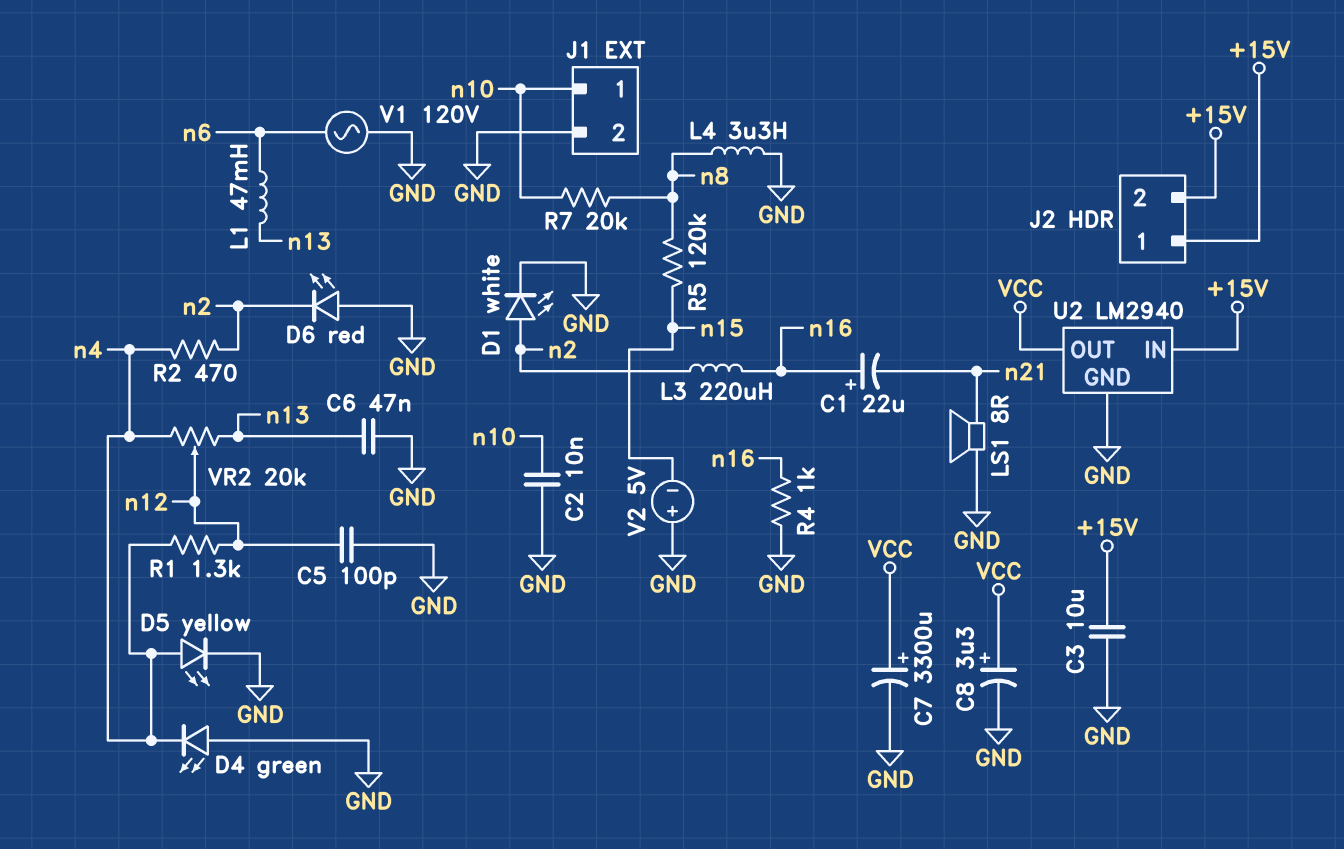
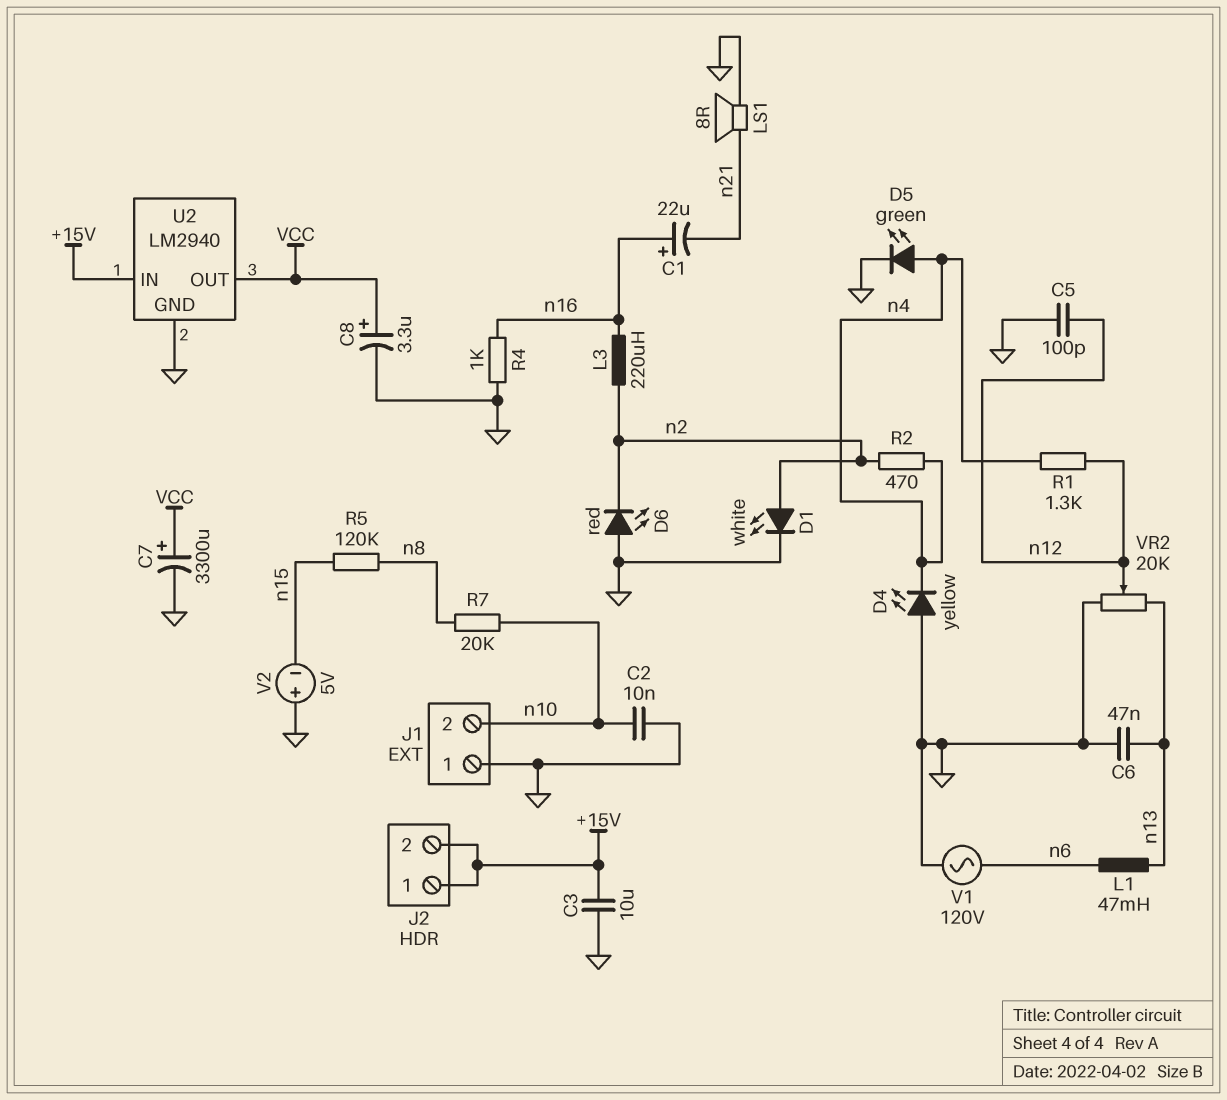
D4: LED green (A GND, K n4) -> LED yellow (A GND, K n4)
D5: LED yellow (A n4, K GND) -> LED green (A n4, K GND)
J1 pin 1: n10 -> GND
J1 pin 2: GND -> n10
L4: 3.3uH (GND, n8) -> none
VR2: 20k (n4, n13, wiper n12) -> 20k (GND, n13, wiper n12)

